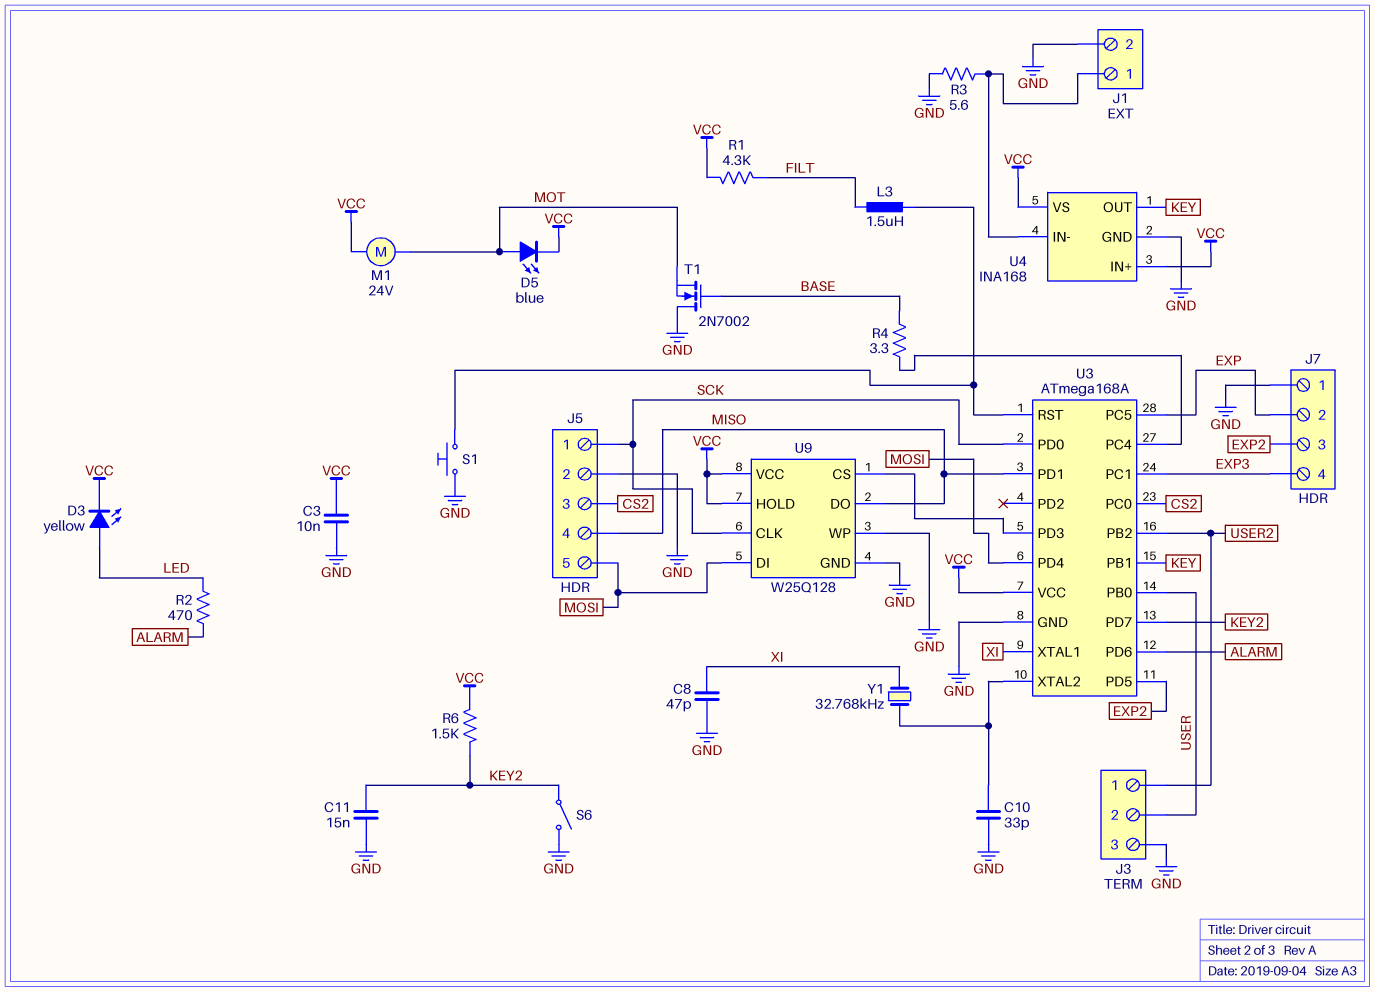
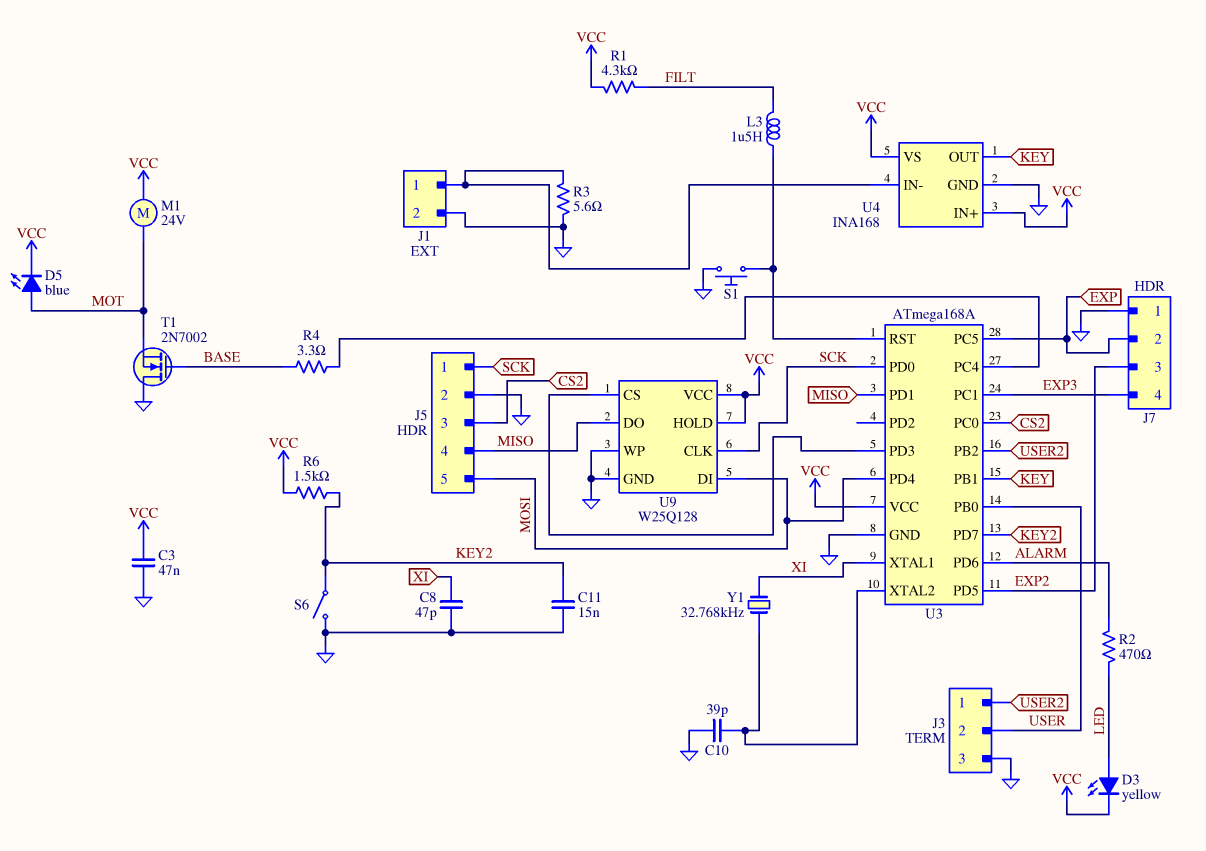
C3: 10nF (GND, VCC) -> 47nF (GND, VCC)
C10: 33pF (GND, U3/XTAL2) -> 39pF (GND, U3/XTAL2)

